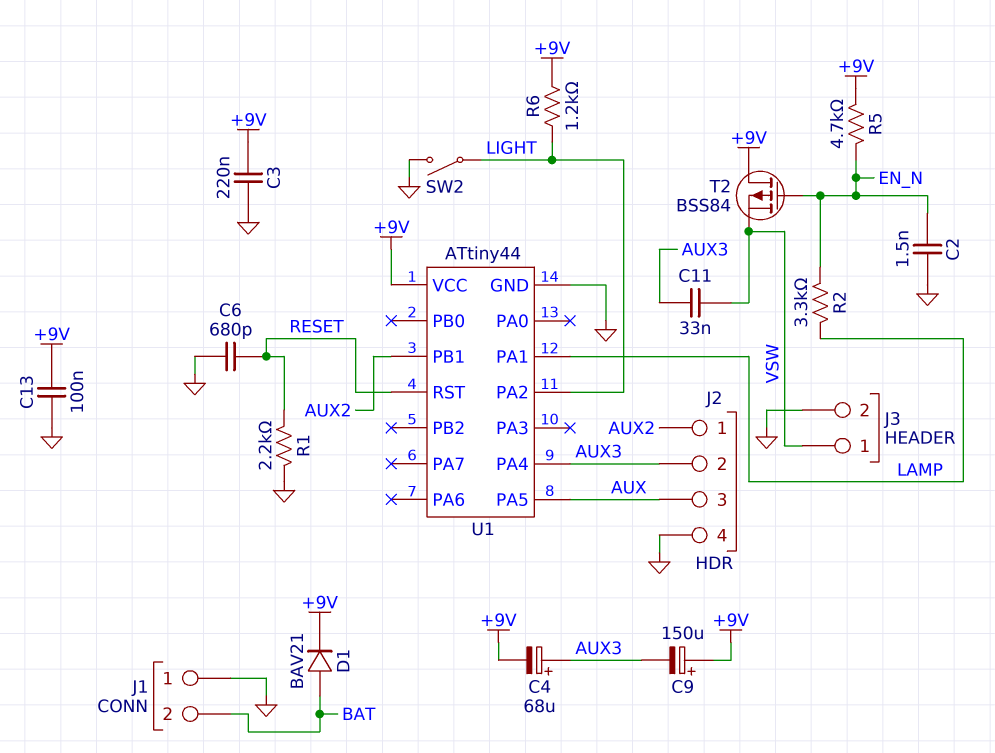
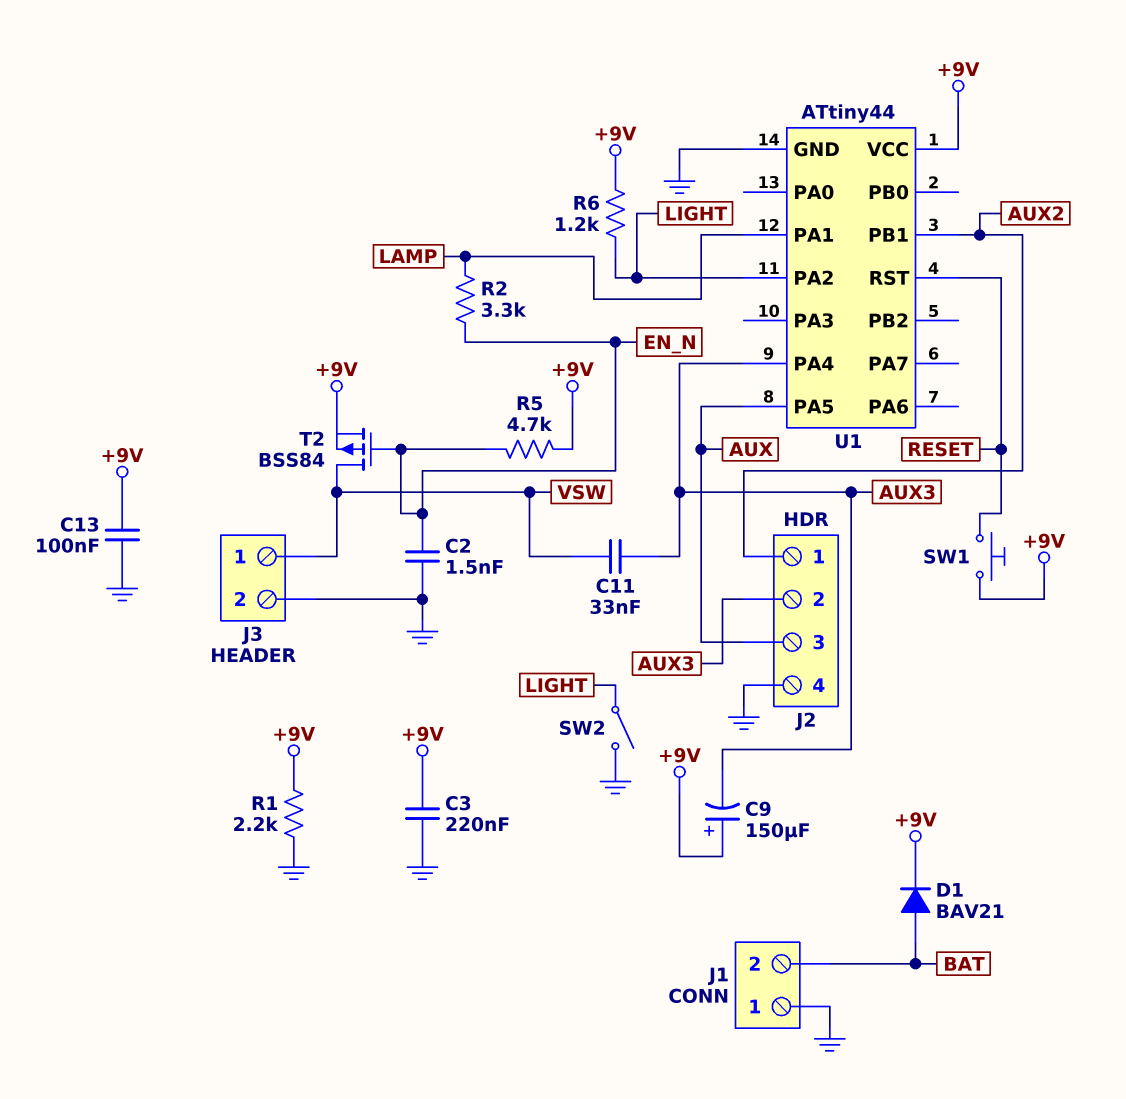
C4: 68uF (plus AUX3, minus +9V) -> none
C6: 680pF (GND, RESET) -> none
R1: 2.2k (GND, RESET) -> 2.2k (+9V, GND)
SW1: none -> button (+9V, RESET)
T2: PMOS BSS84 (G EN_N, D +9V, S VSW) -> PMOS BSS84 (G EN_N, D VSW, S +9V)

